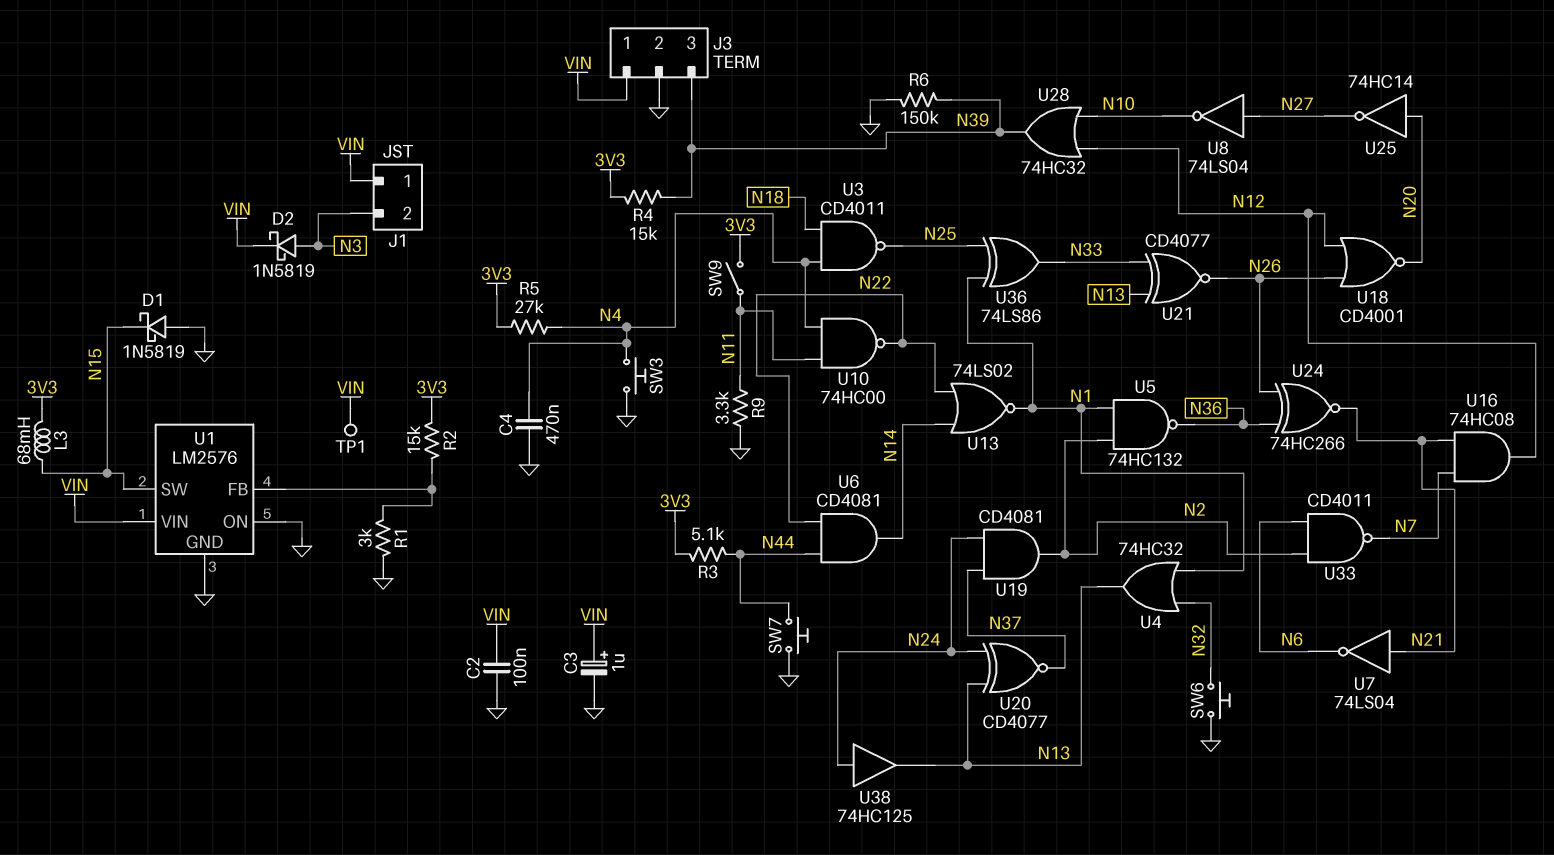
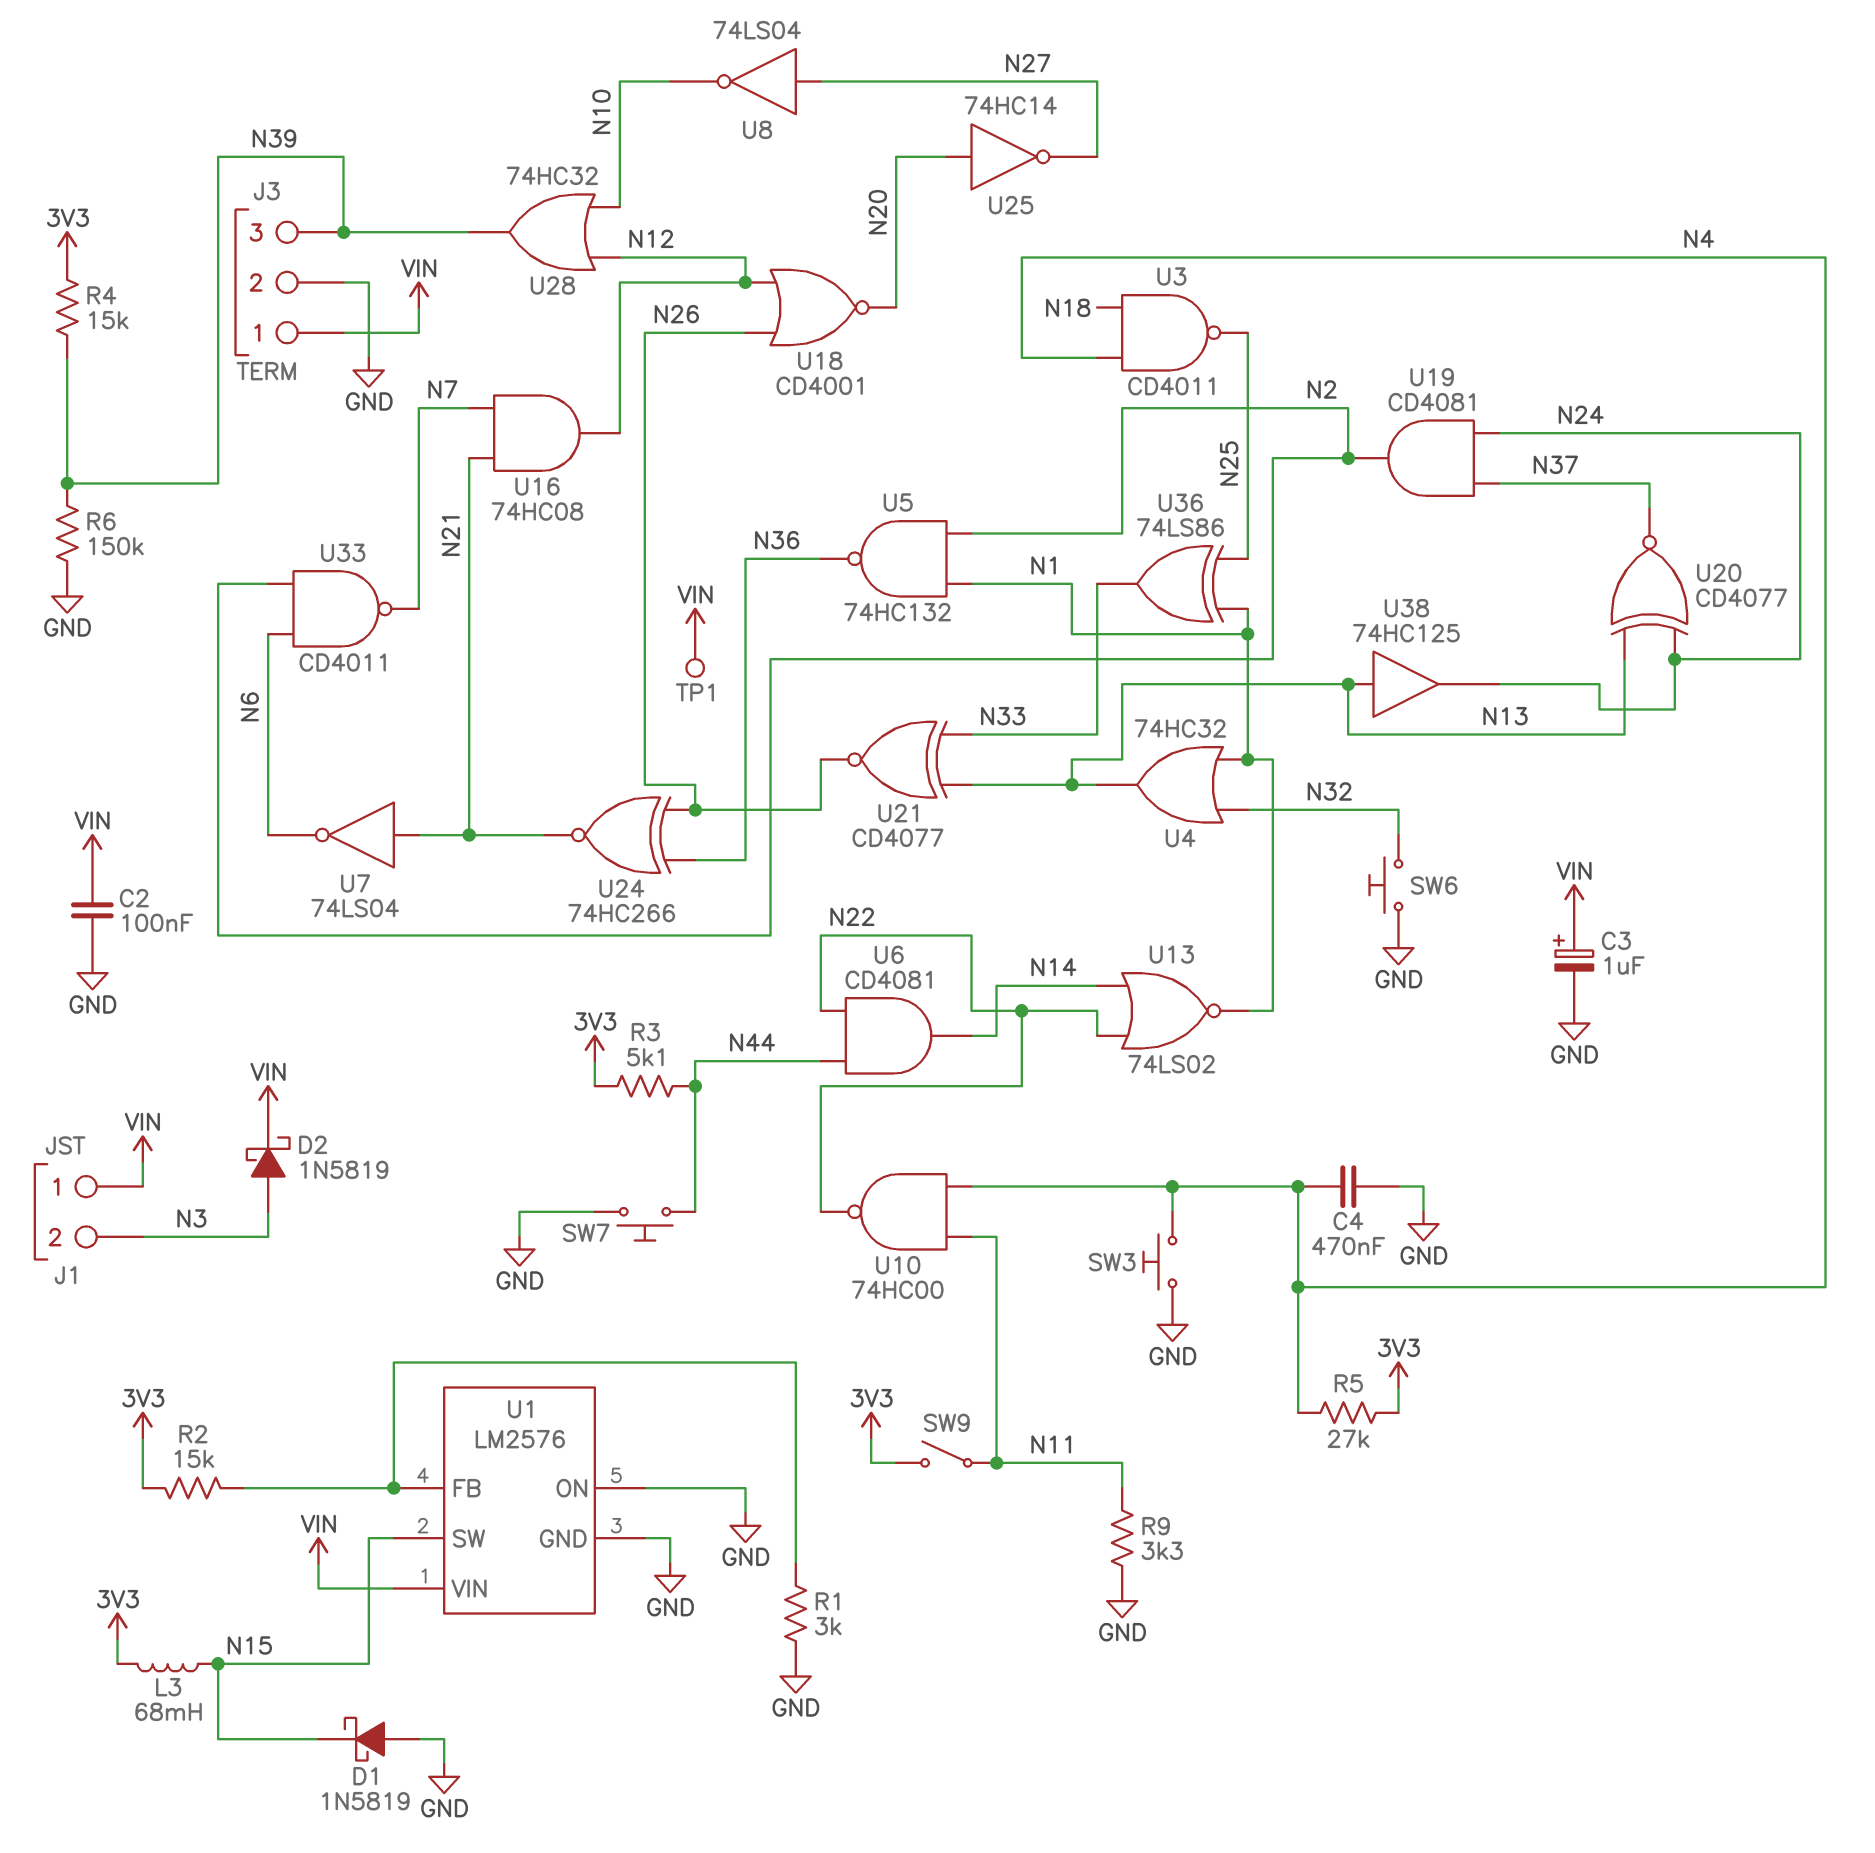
U38: buffer 74HC125 (in N24, out N13) -> buffer 74HC125 (in N13, out N24)

